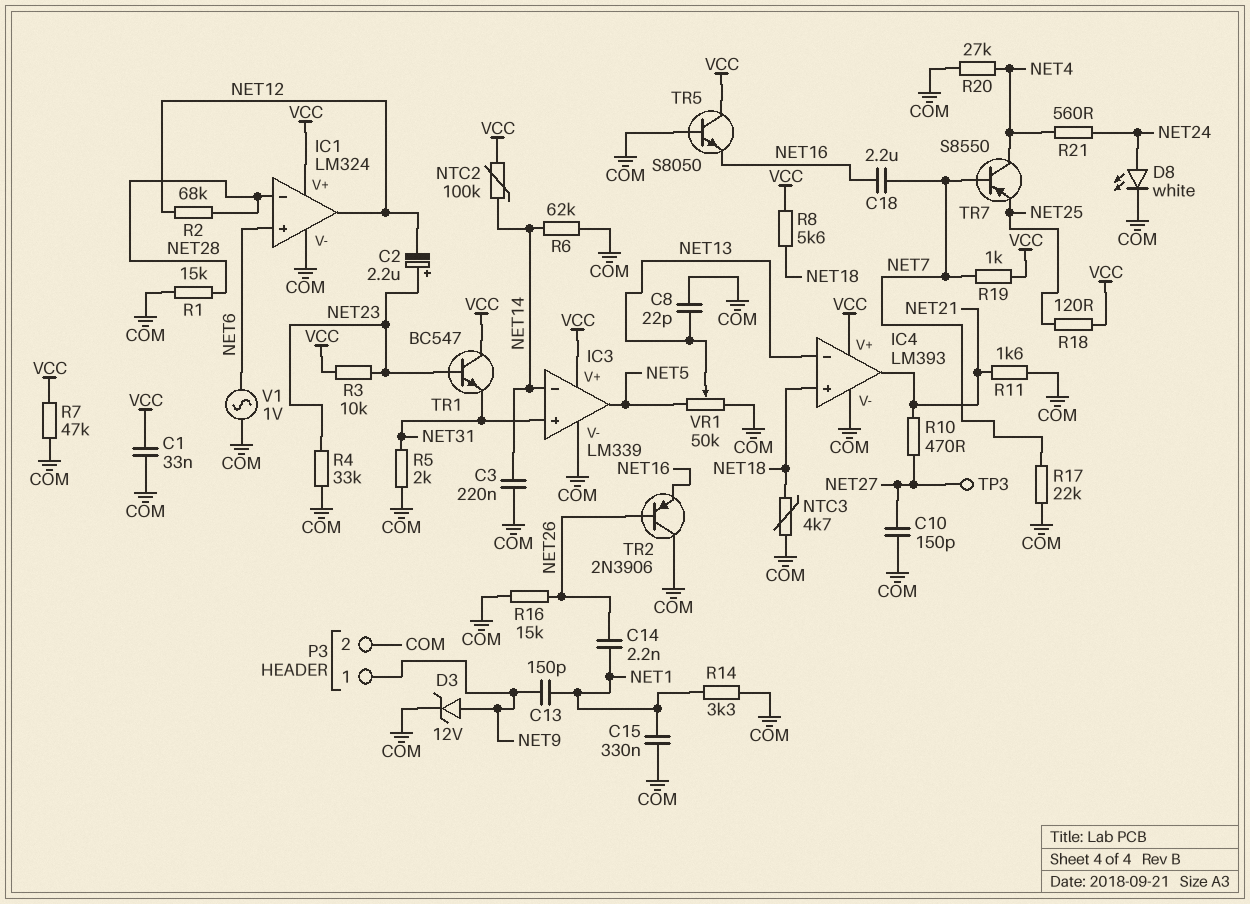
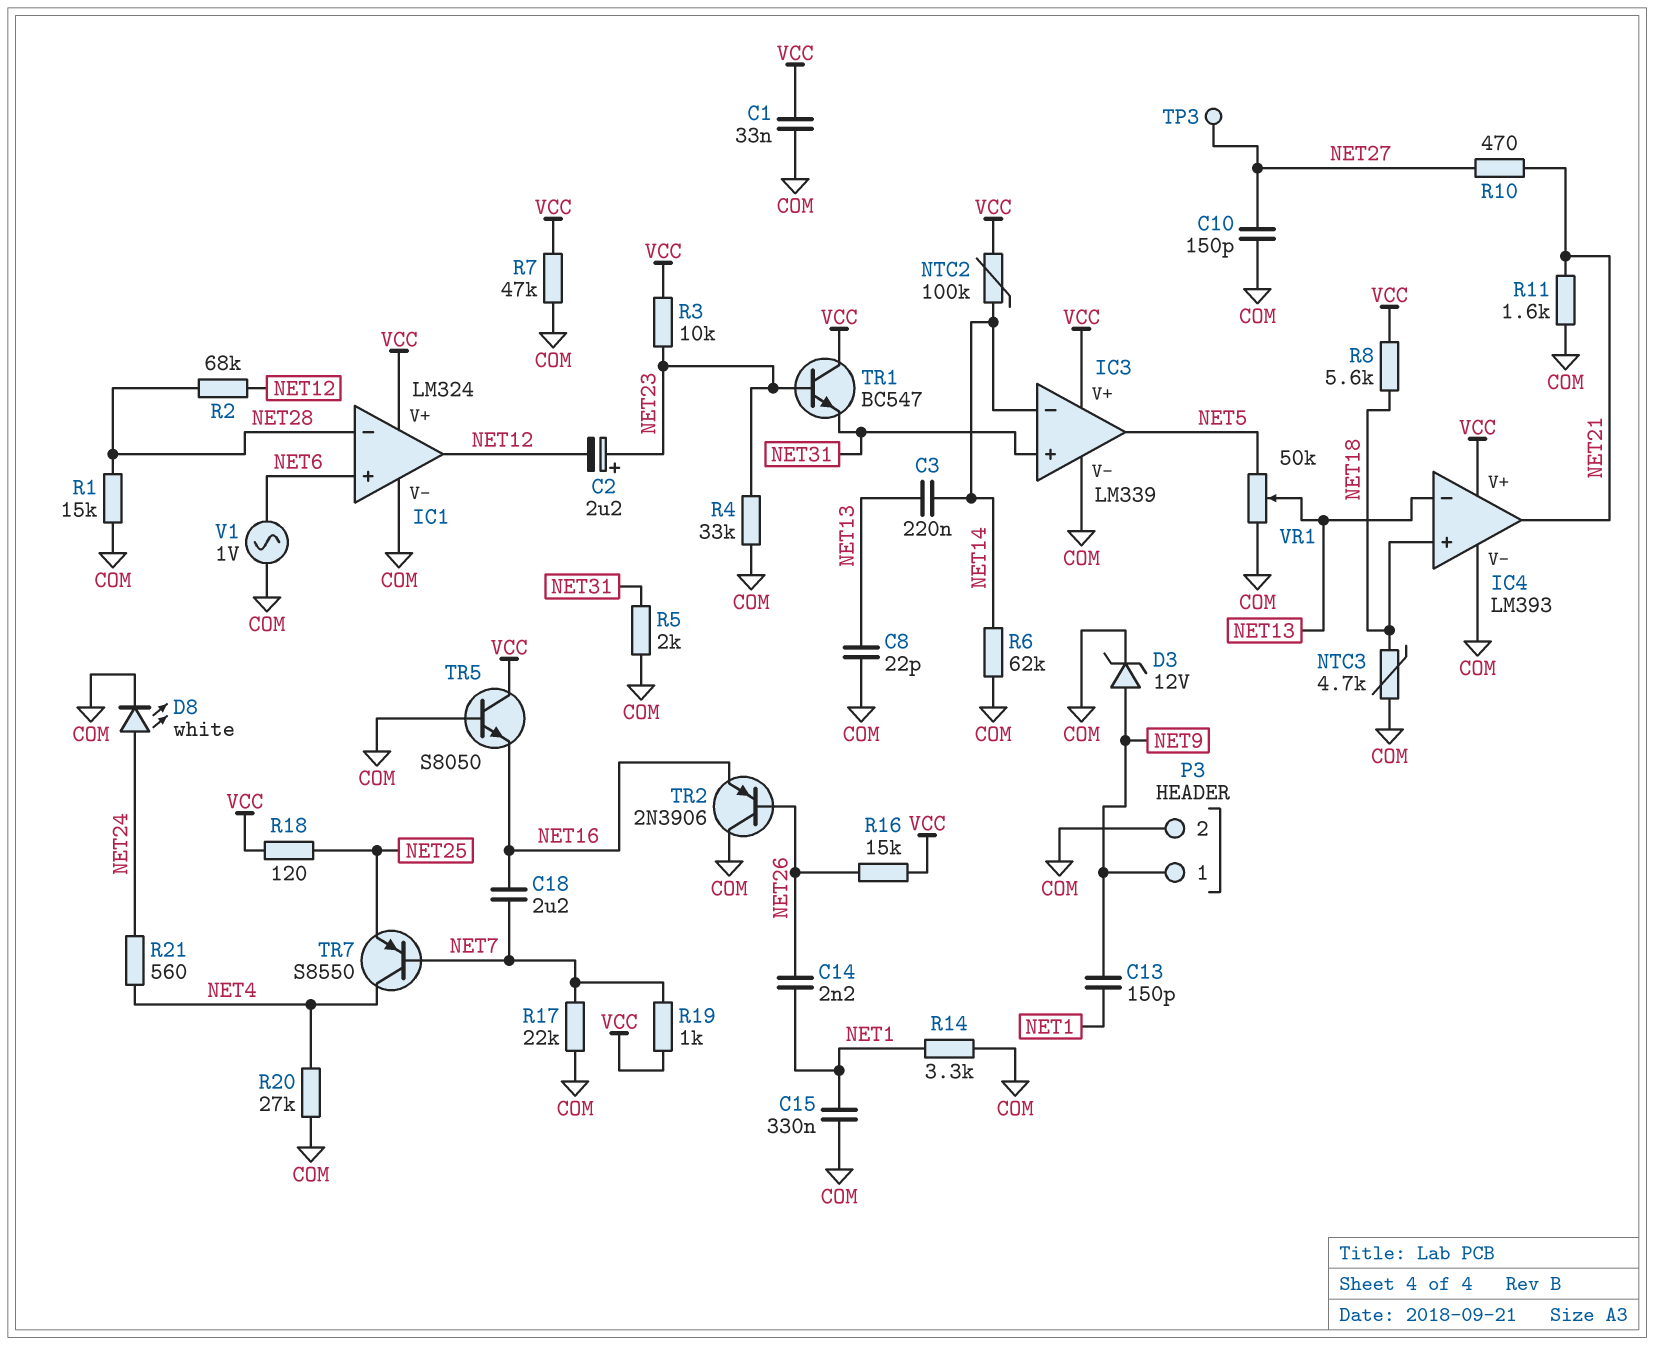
C3: 220nF (COM, NET14) -> 220nF (NET13, NET14)
R16: 15k (COM, NET26) -> 15k (NET26, VCC)

